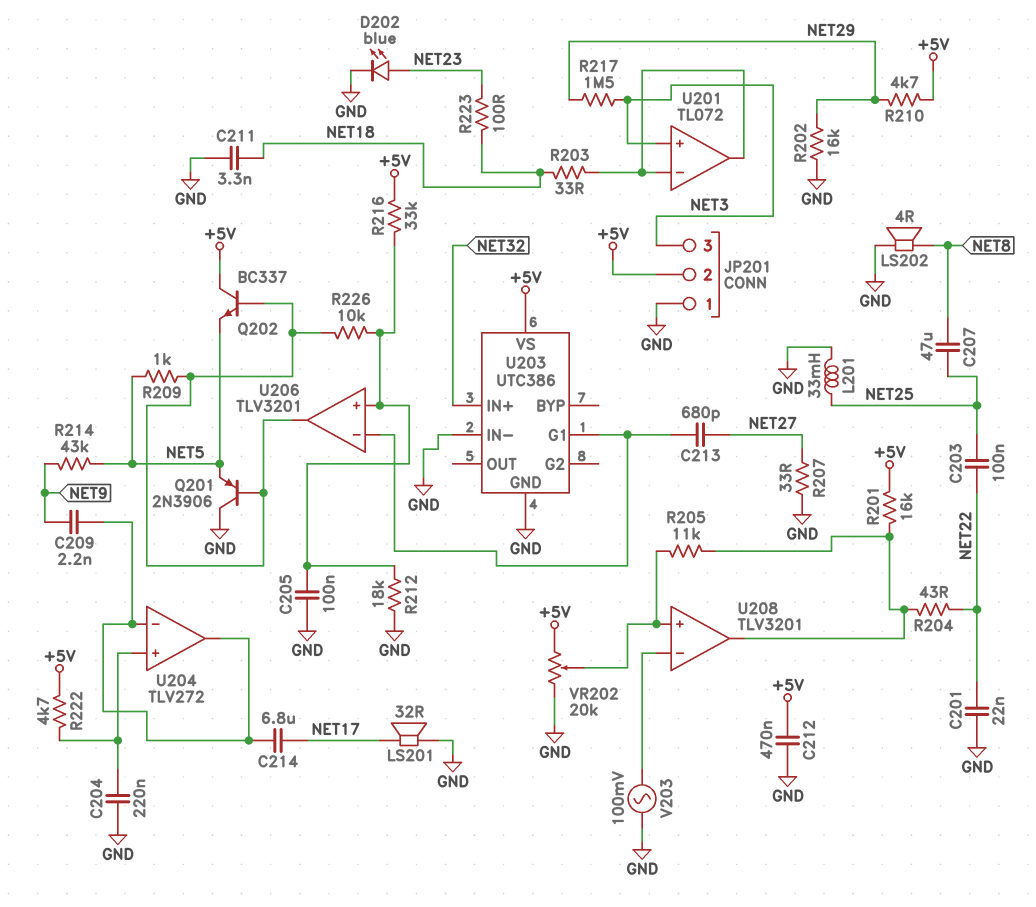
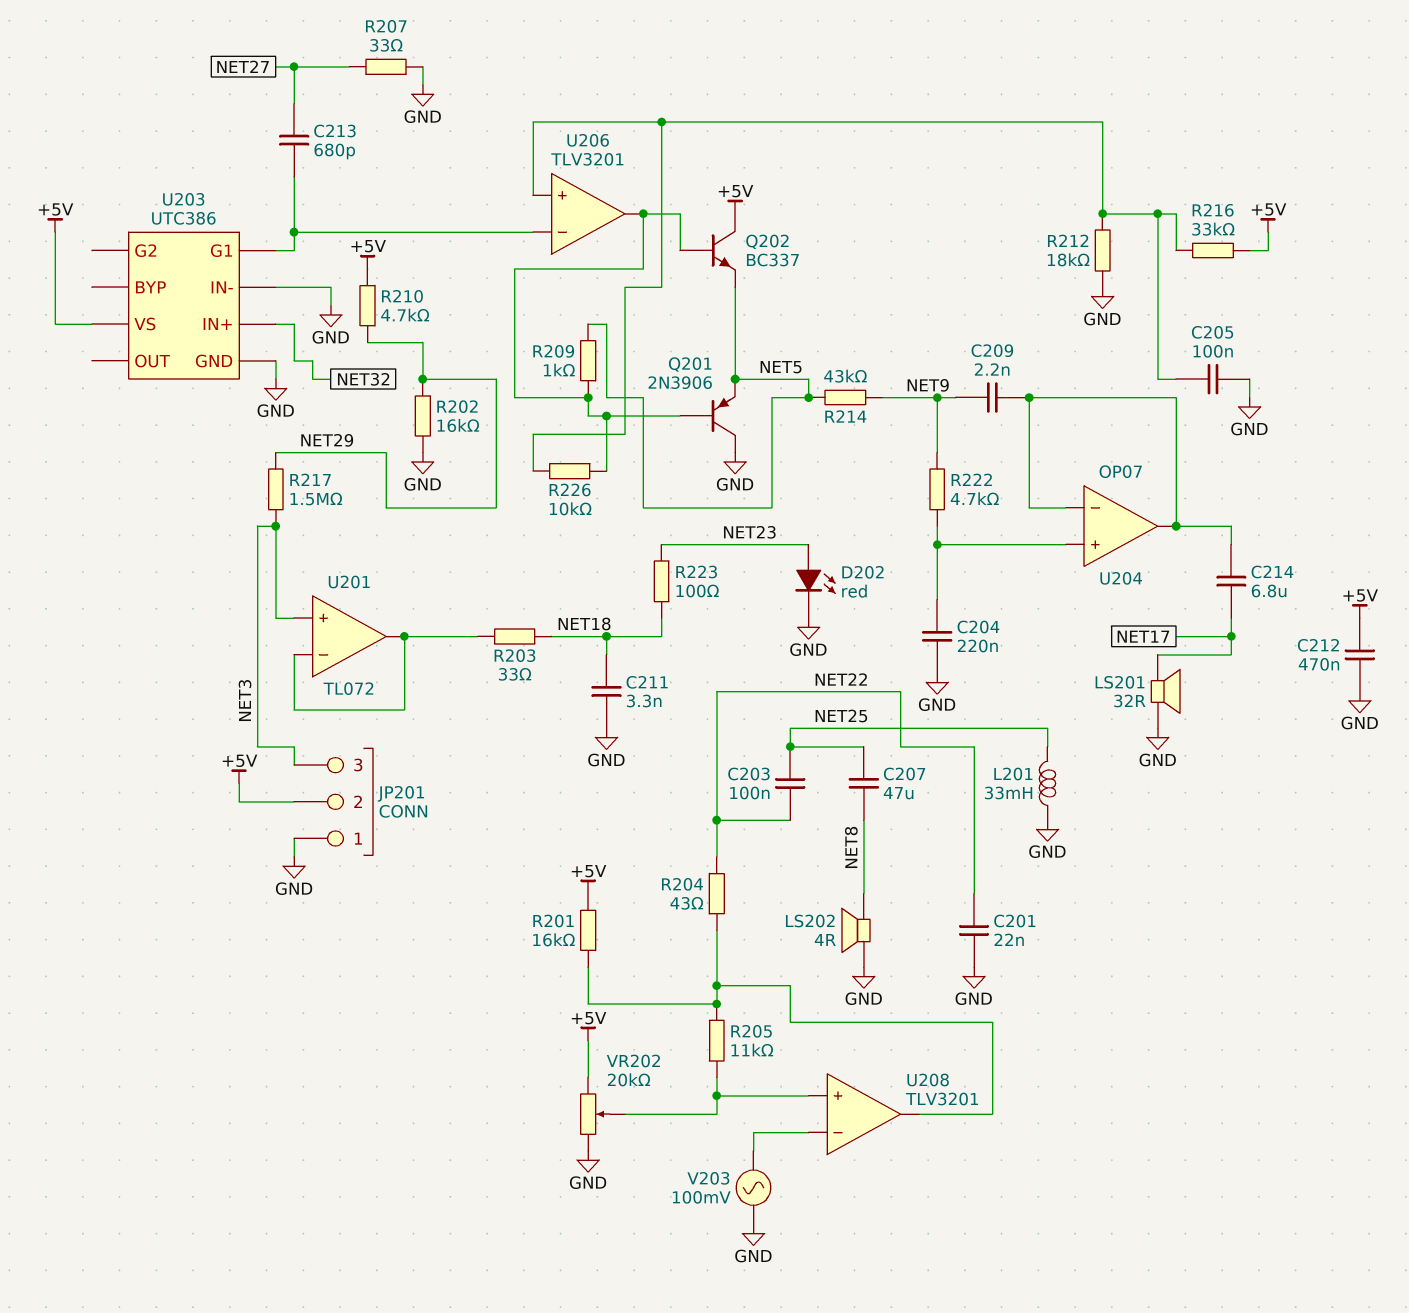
D202: LED blue (A NET23, K GND) -> LED red (A NET23, K GND)
R222: 4.7k (+5V, U204/in+) -> 4.7k (NET9, U204/in+)
U204: TLV272 -> OP07

